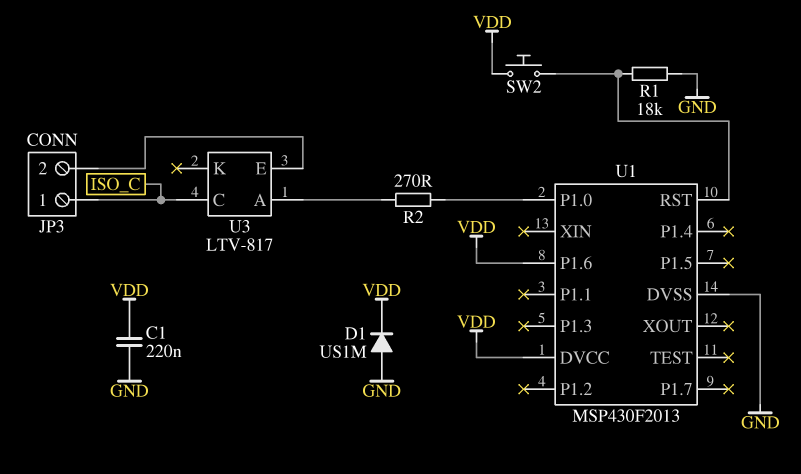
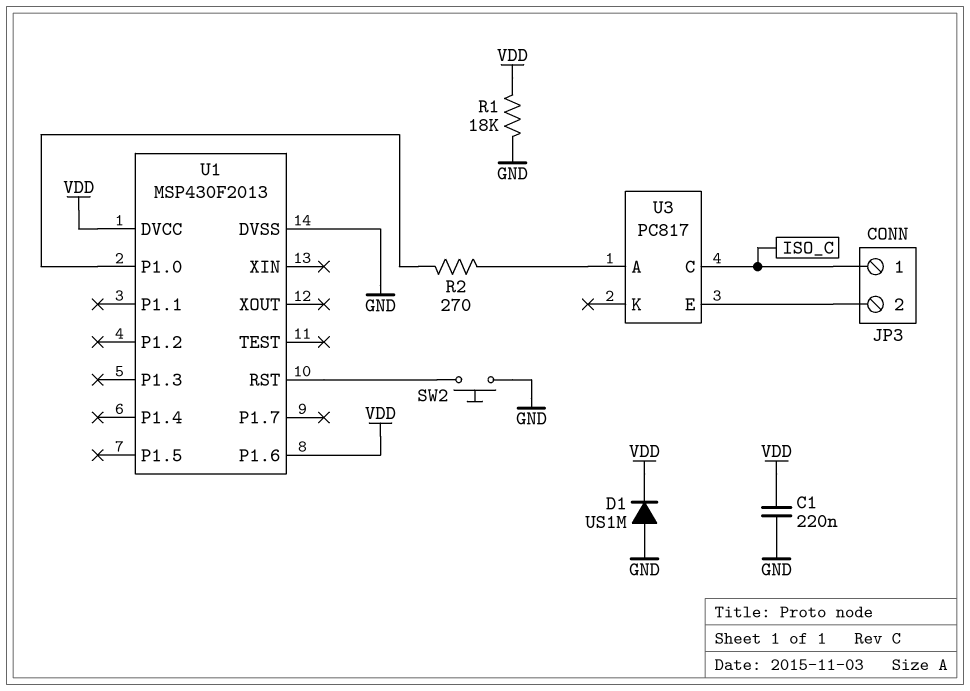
R1: 18k (GND, U1/RST) -> 18k (GND, VDD)
SW2: button (U1/RST, VDD) -> button (GND, U1/RST)
U3: LTV-817 -> PC817

